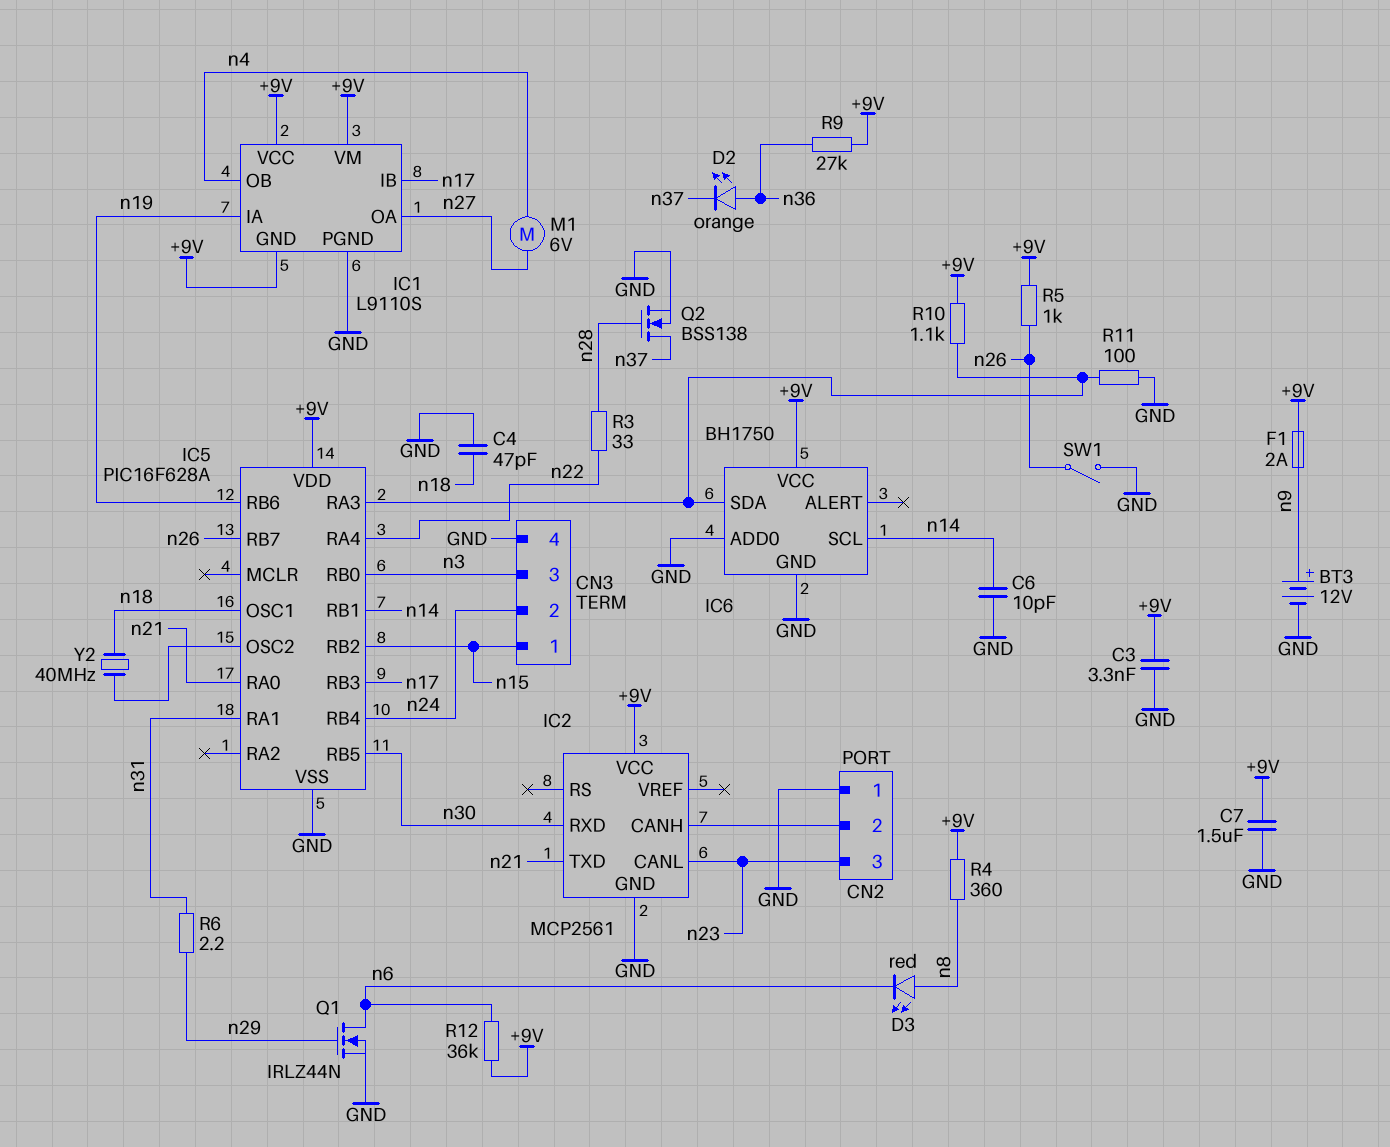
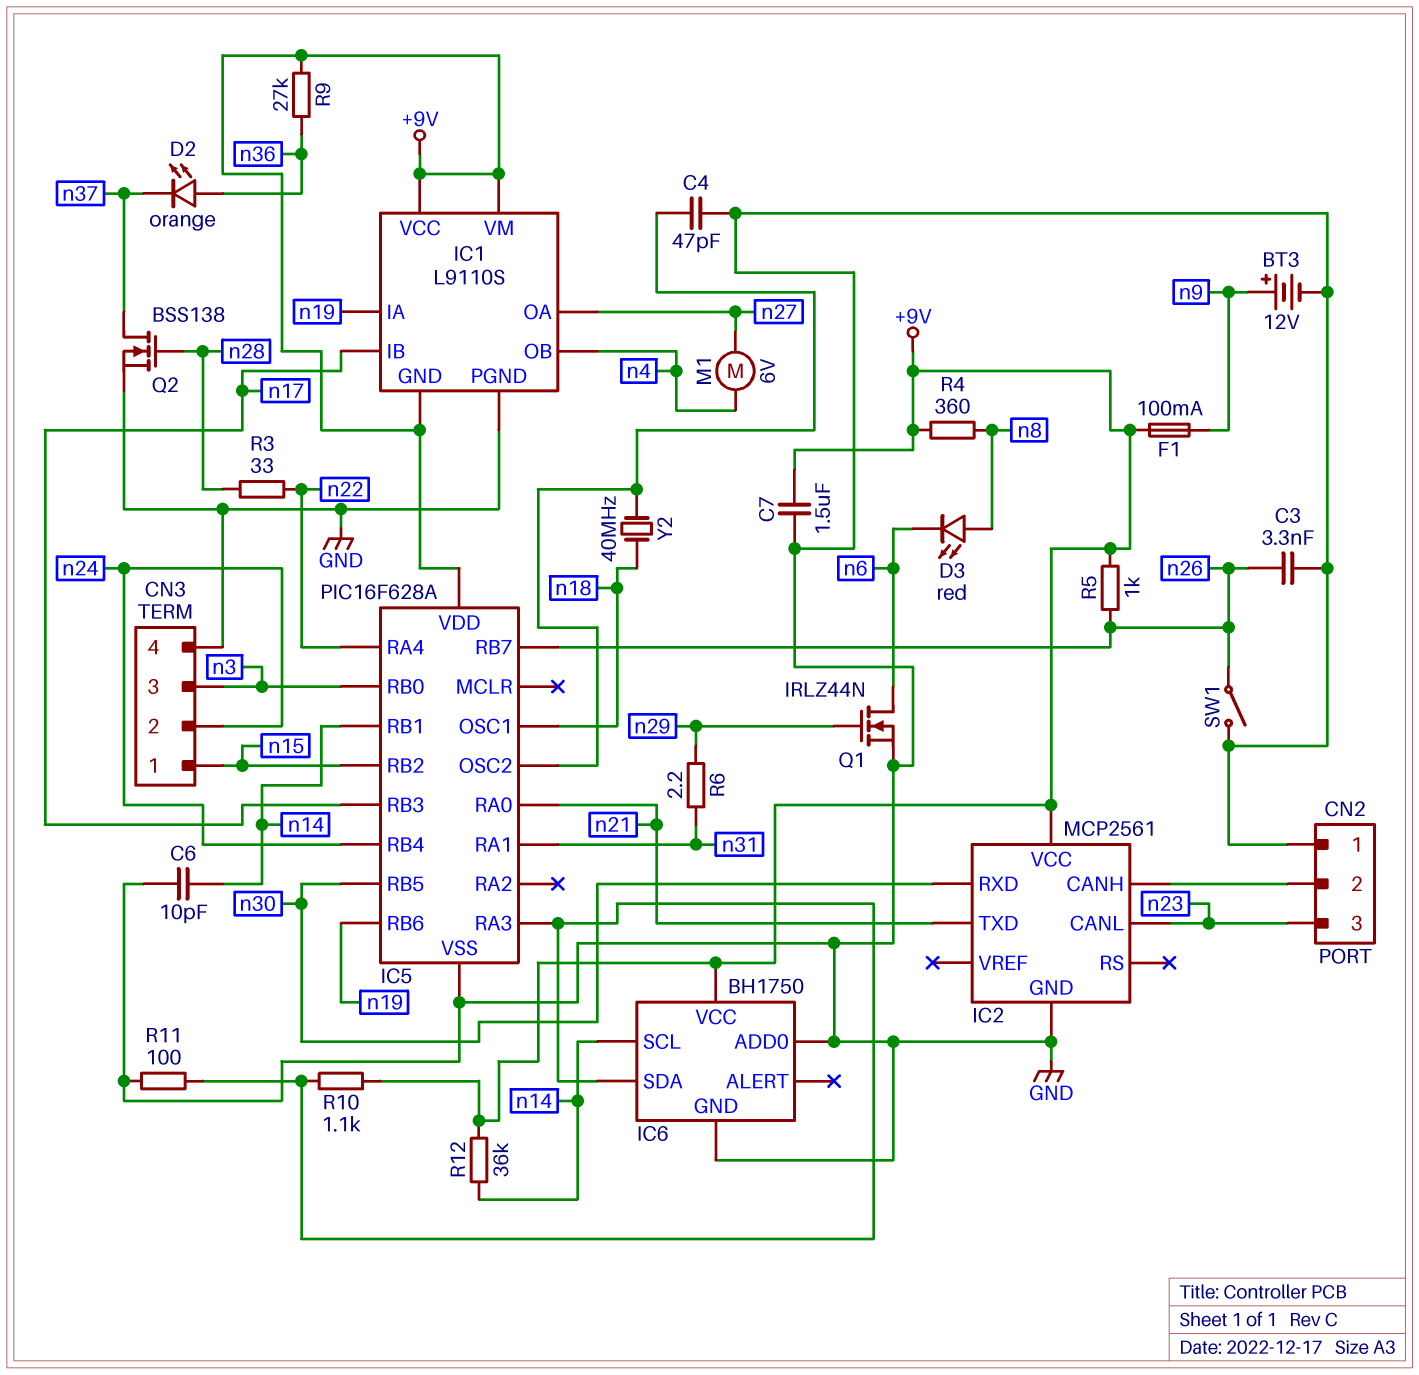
C3: 3.3nF (+9V, GND) -> 3.3nF (GND, n26)
C4: 47pF (GND, n18) -> 47pF (GND, IC5/OSC2)
F1: 2A (+9V, n9) -> 100mA (+9V, n9)
R12: 36k (+9V, n6) -> 36k (+9V, n14)

